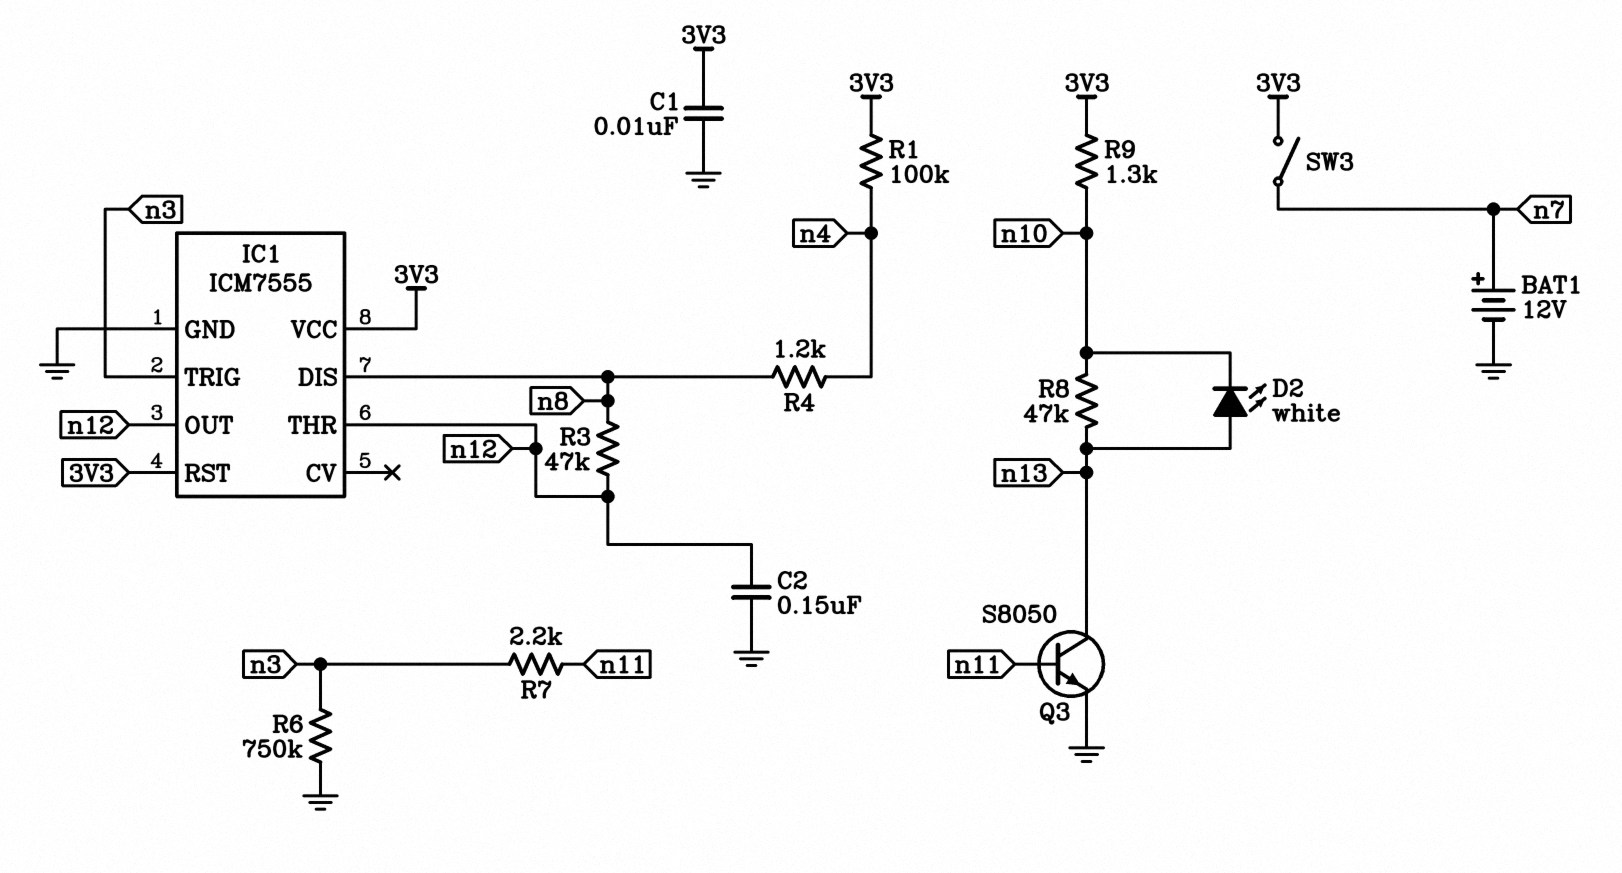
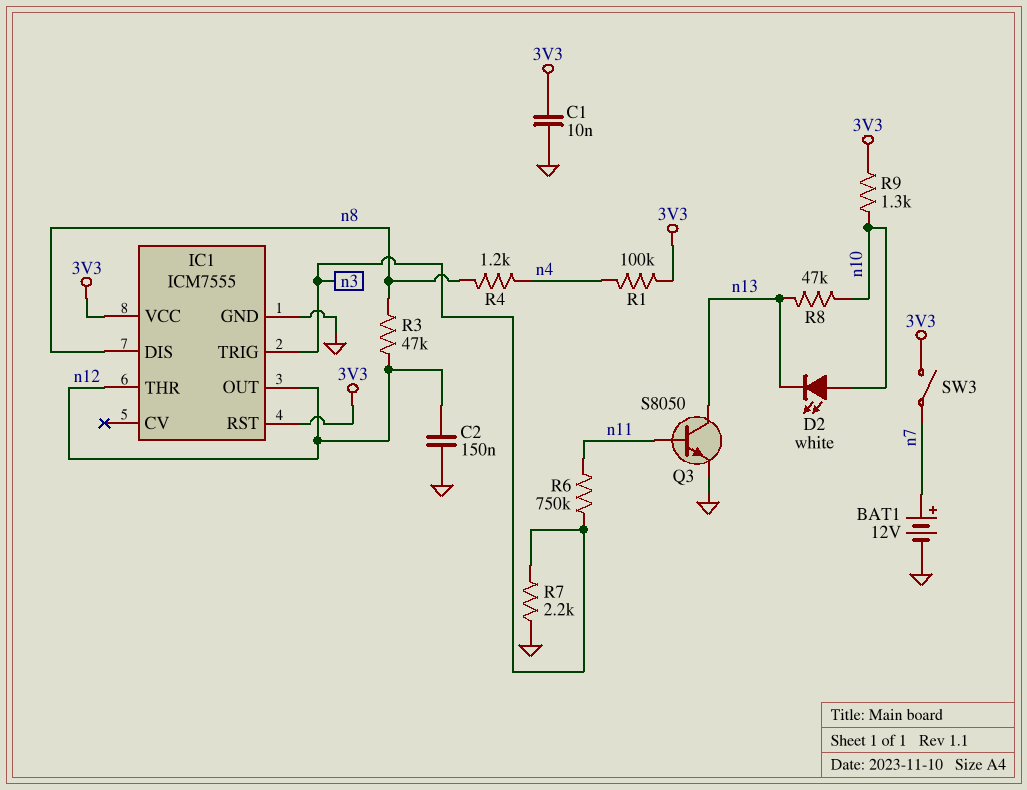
D2: LED white (A n13, K n10) -> LED white (A n10, K n13)
R6: 750k (GND, n3) -> 750k (n3, n11)
R7: 2.2k (n3, n11) -> 2.2k (GND, n3)

